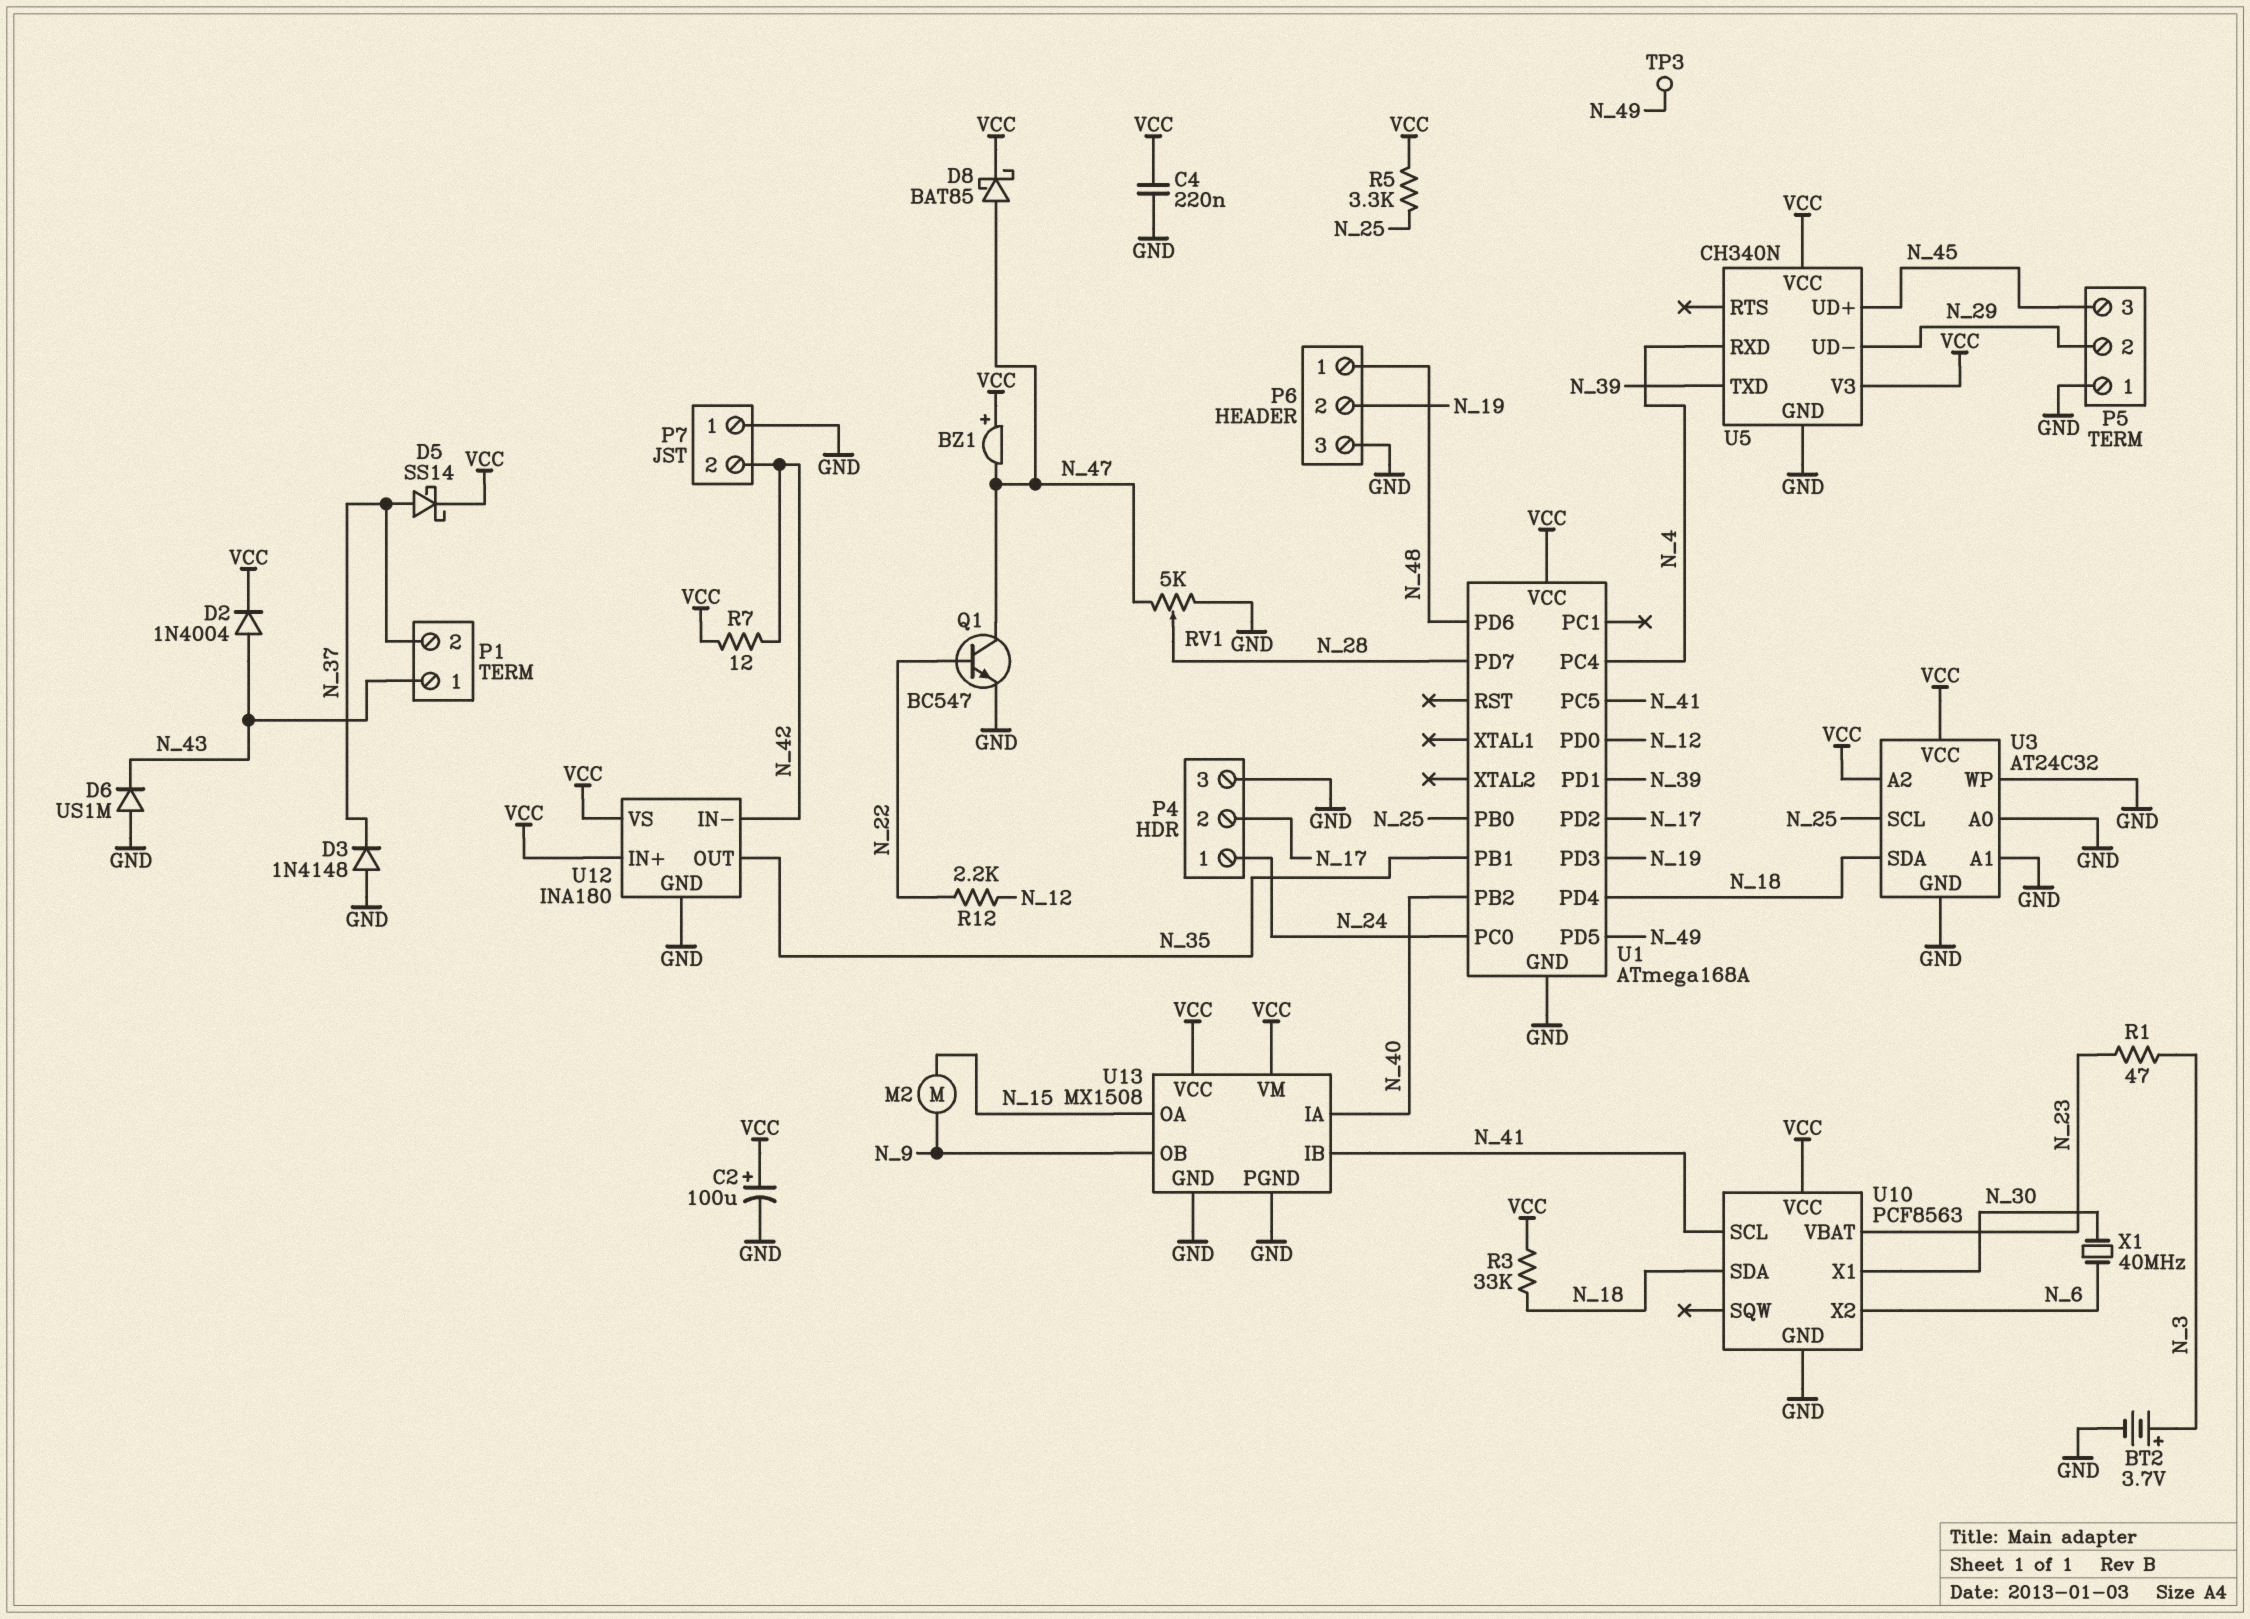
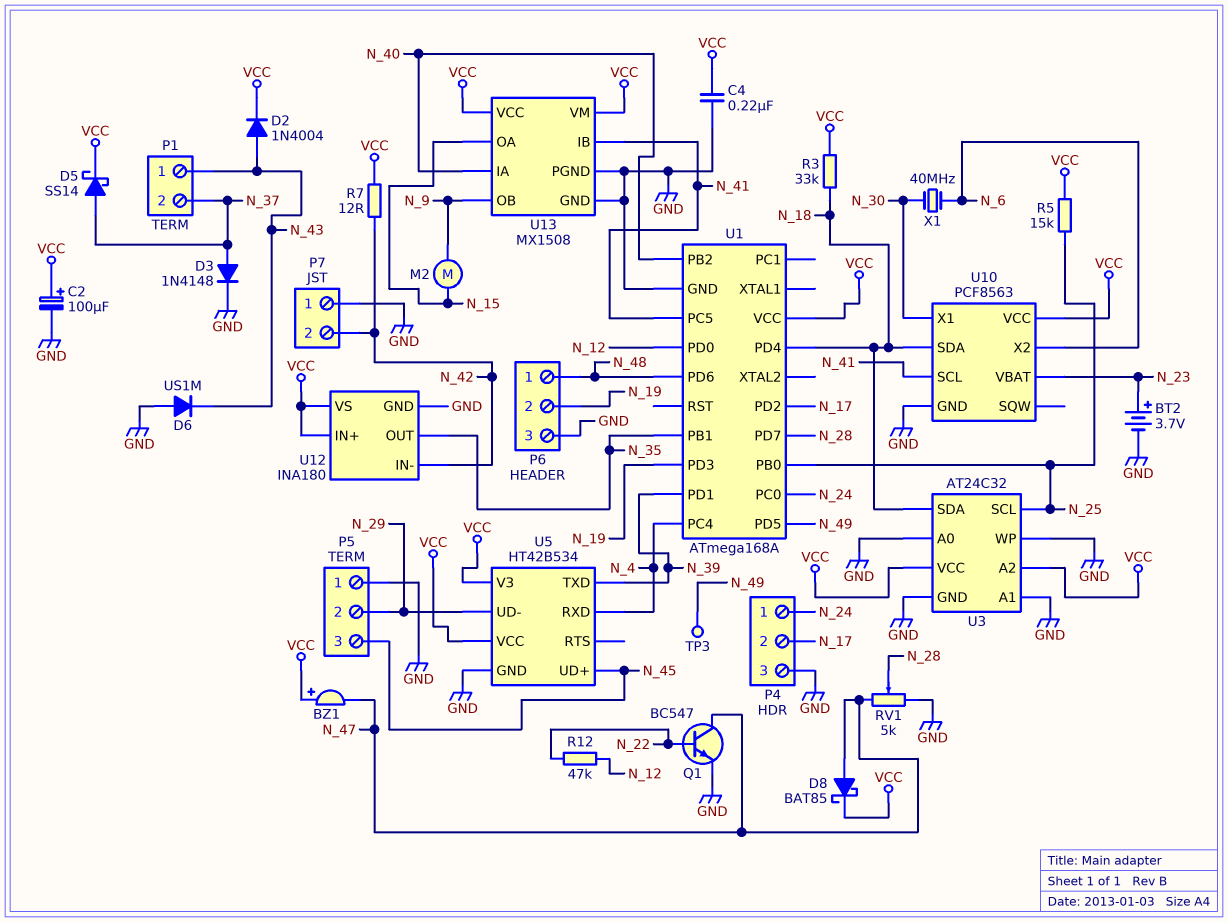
BT2: 3.7V (plus N_3, minus GND) -> 3.7V (plus N_23, minus GND)
D3: diode 1N4148 (A GND, K N_37) -> diode 1N4148 (A N_37, K GND)
R1: 47 (N_3, N_23) -> none
R5: 3.3k (N_25, VCC) -> 15k (N_25, VCC)
R12: 2.2k (N_12, N_22) -> 47k (N_12, N_22)
U5: CH340N -> HT42B534

